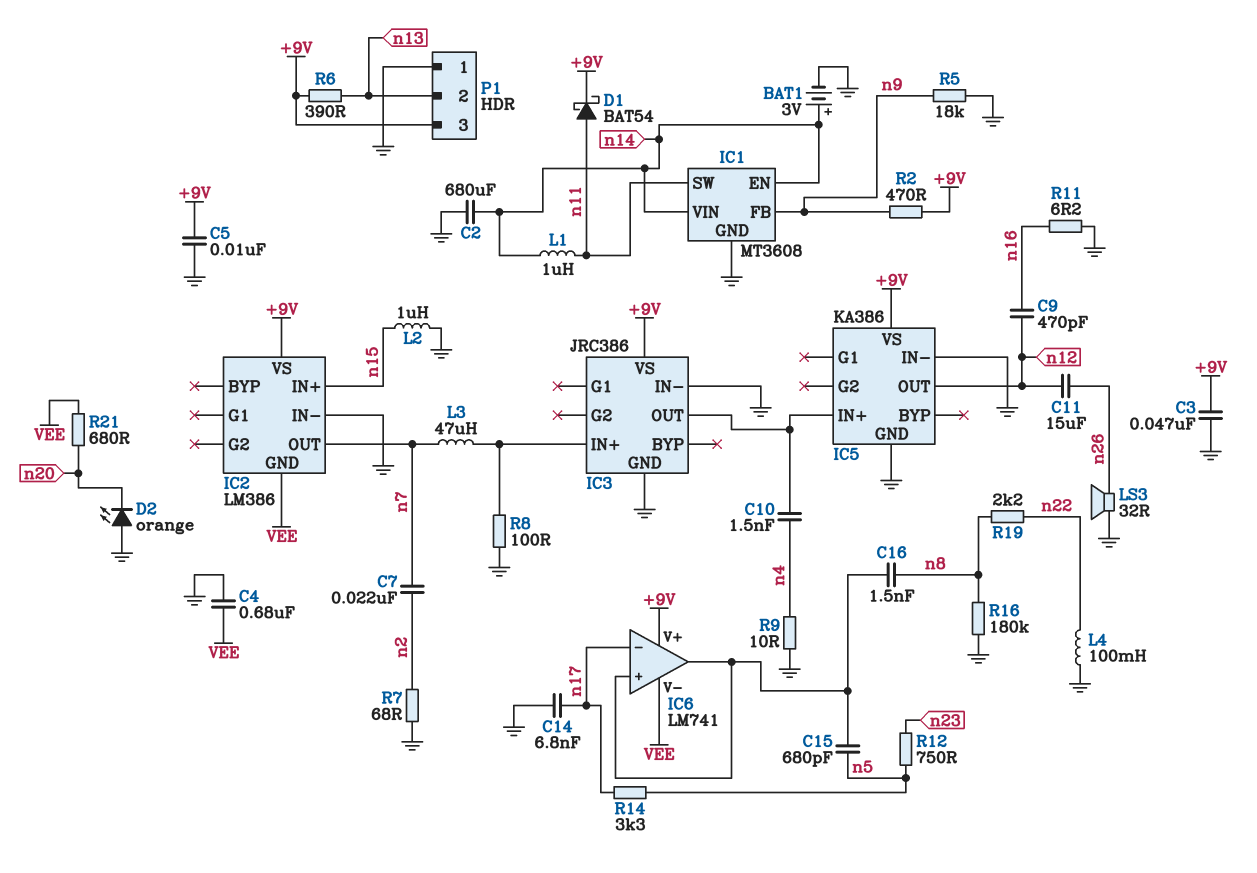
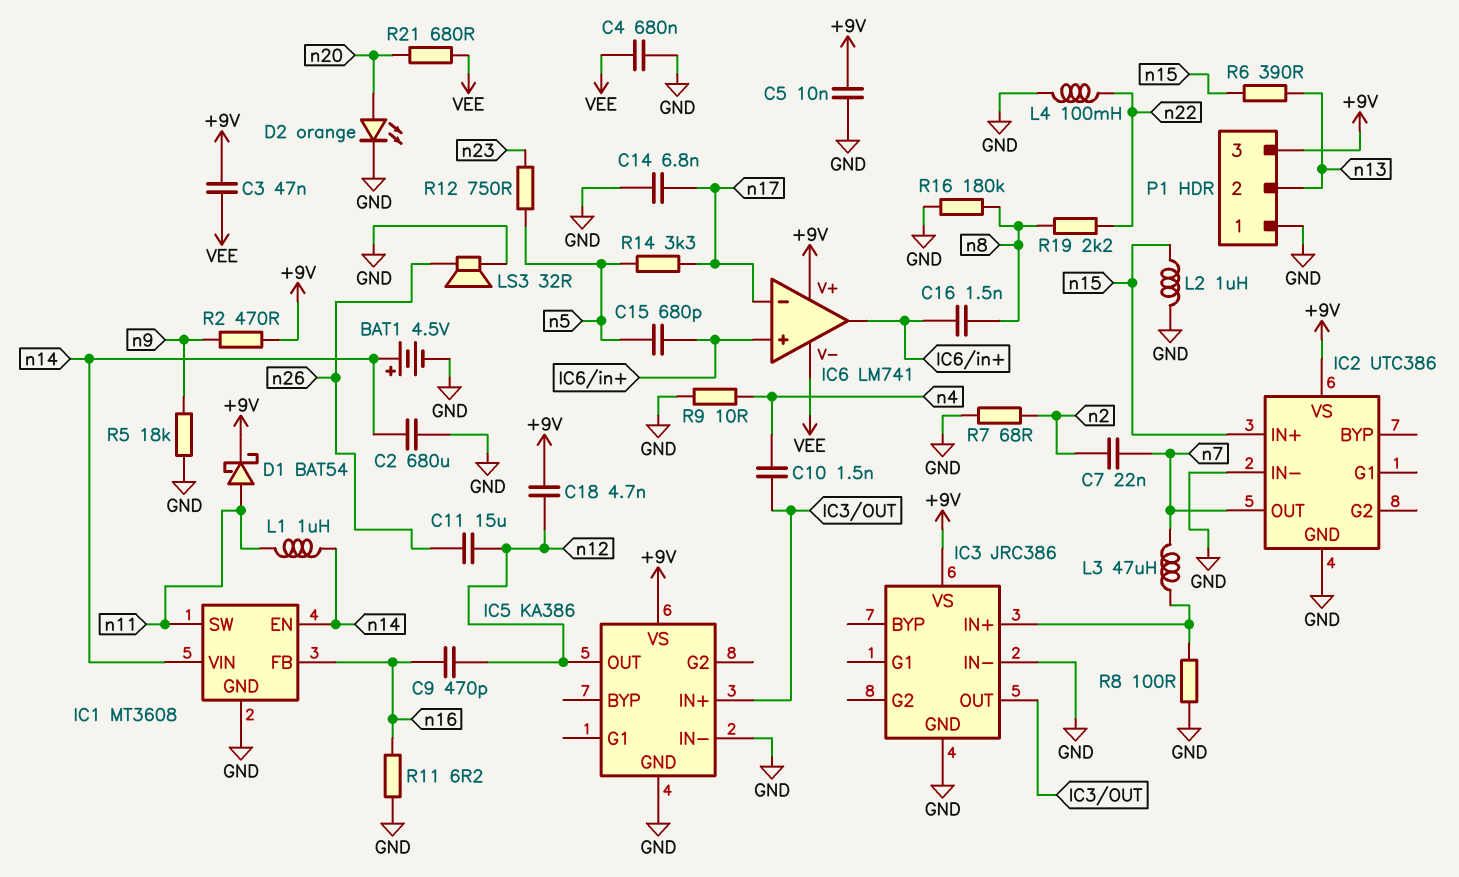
BAT1: 3V (plus n14, minus GND) -> 4.5V (plus n14, minus GND)
C3: 47nF (+9V, GND) -> 47nF (+9V, VEE)
C18: none -> 4.7nF (+9V, n12)
D2: LED orange (A GND, K n20) -> LED orange (A n20, K GND)
IC1 pin FB: n9 -> n16
IC2: LM386 -> UTC386
IC2 pin GND: VEE -> GND
R6: 390 (+9V, n13) -> 390 (n13, n15)

